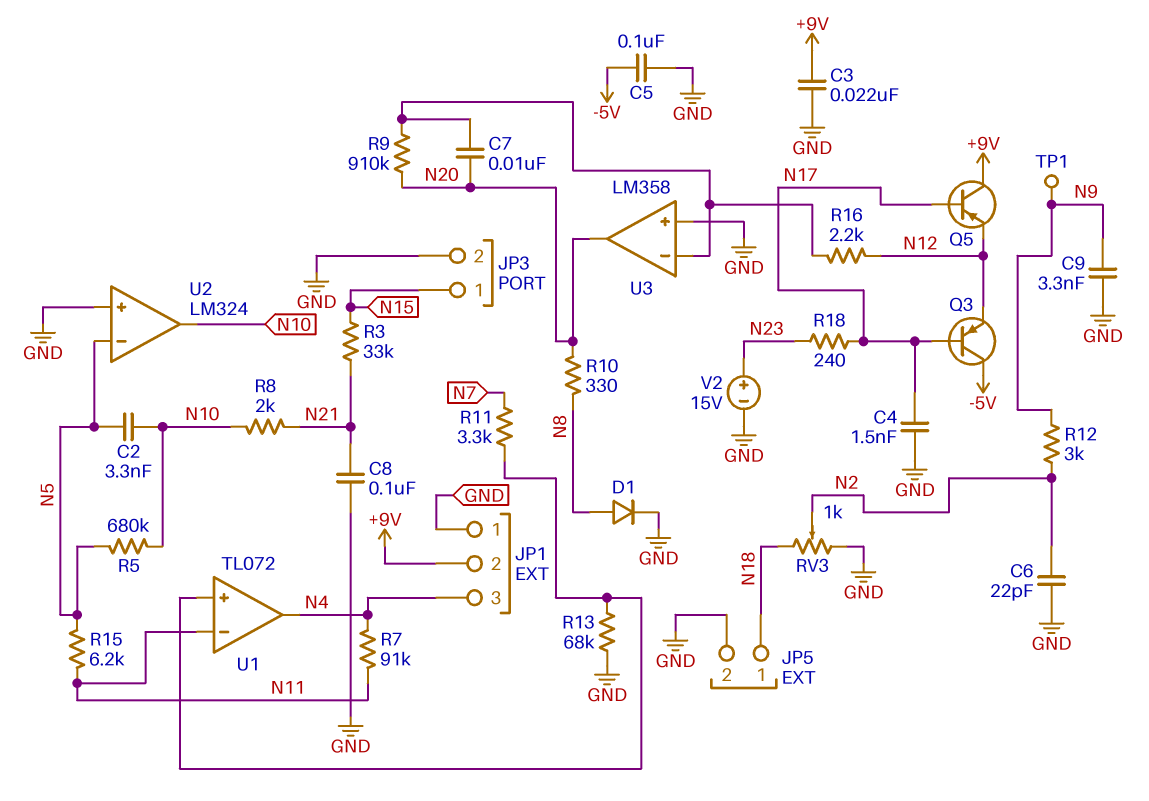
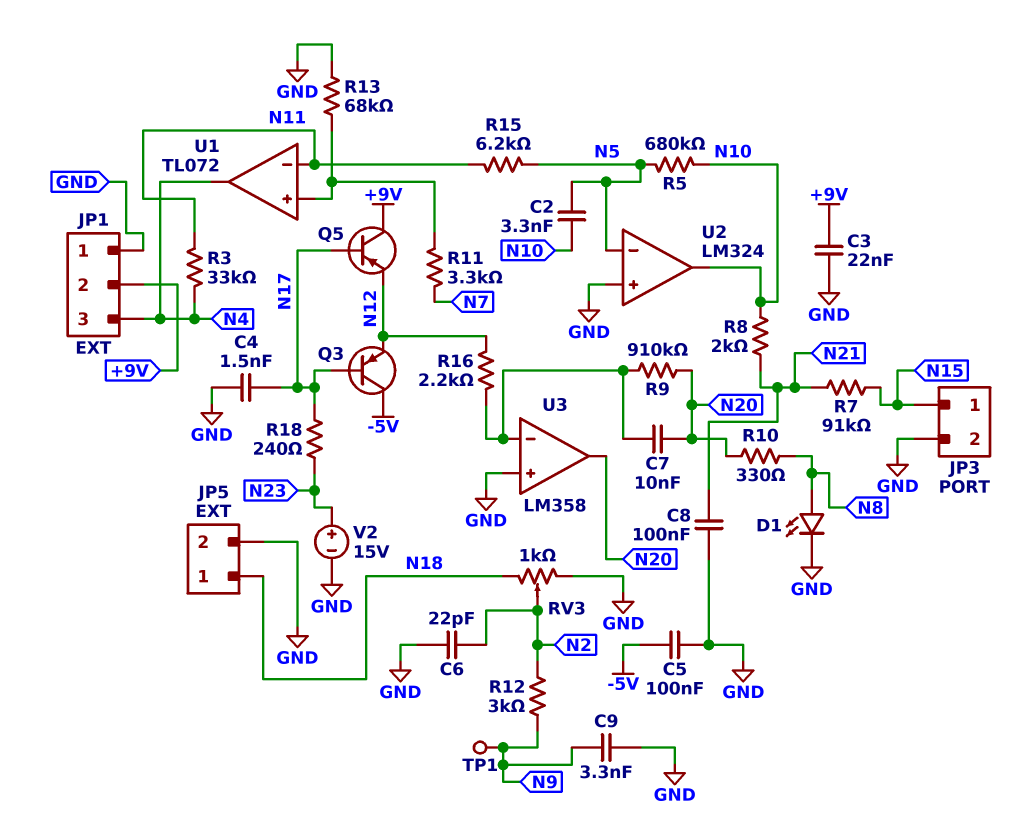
D1: diode (A N8, K GND) -> LED (A N8, K GND)
R3: 33k (N15, N21) -> 33k (N4, N11)
R7: 91k (N4, N11) -> 91k (N15, N21)

